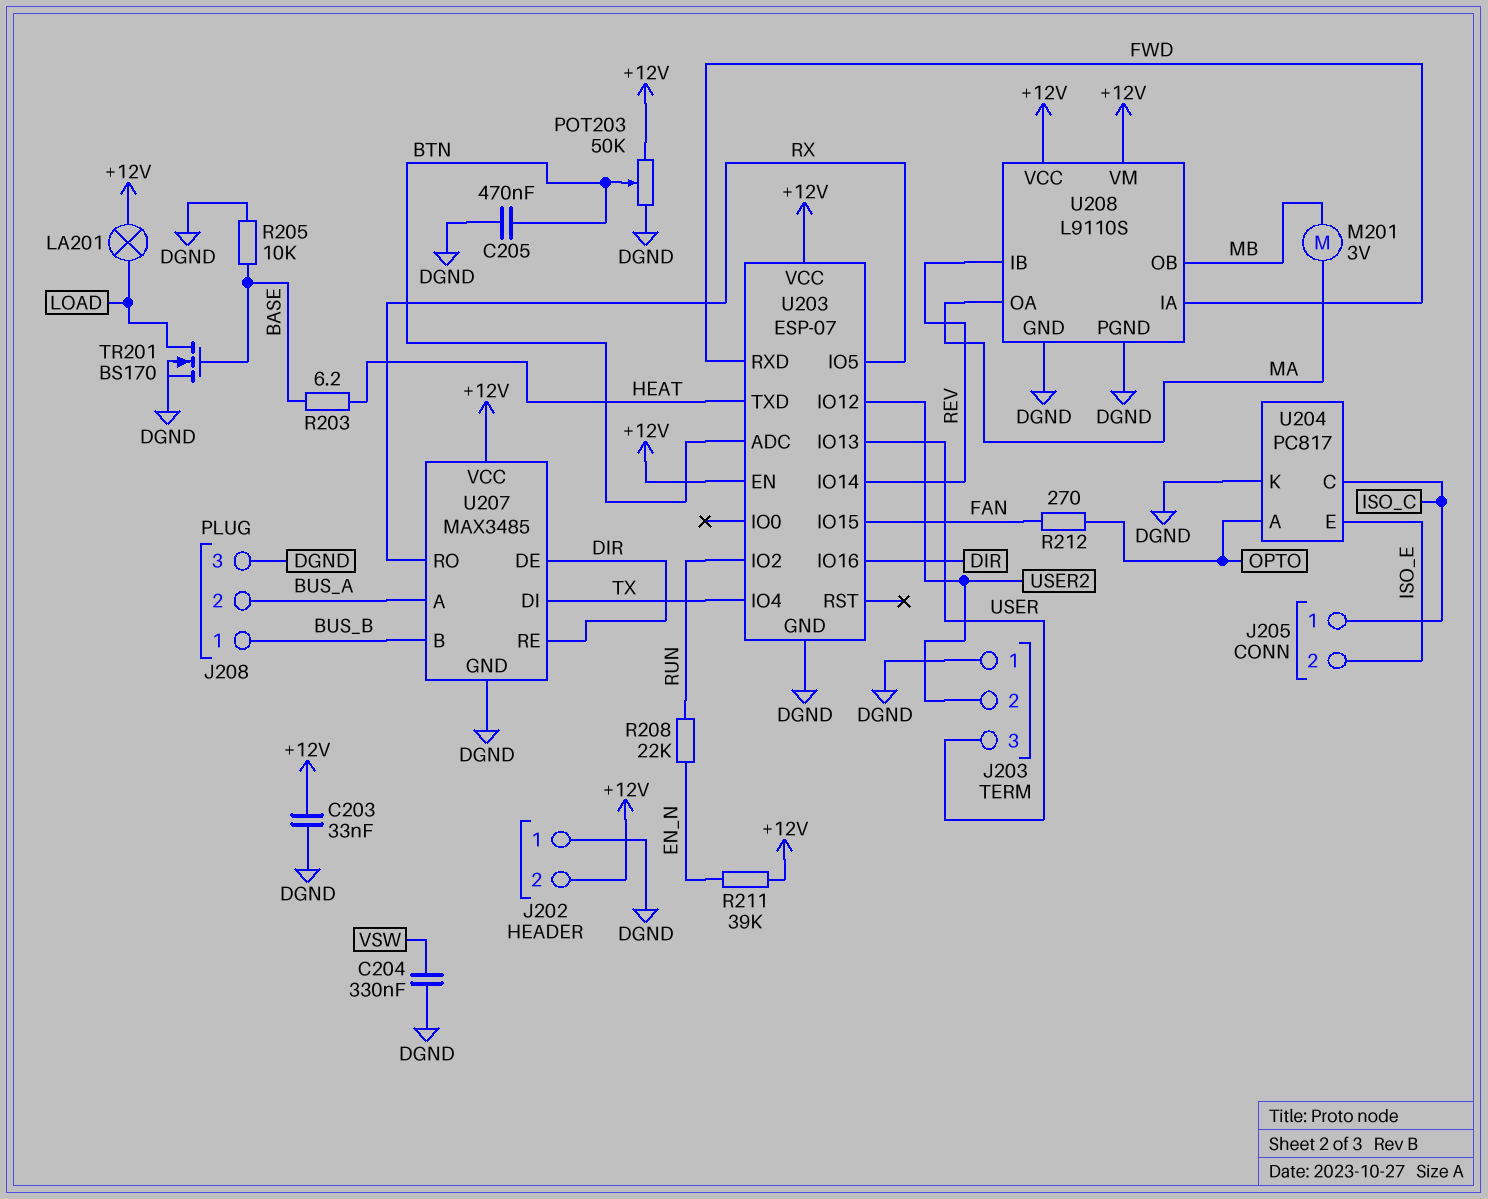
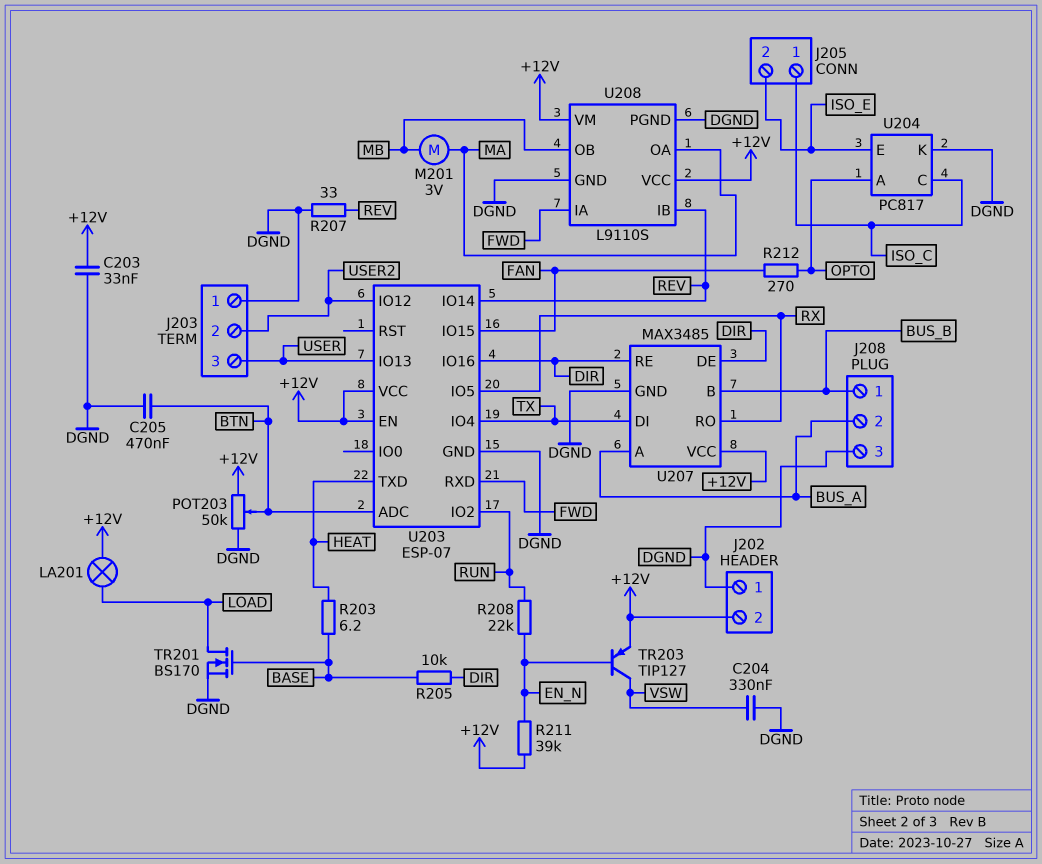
R205: 10k (BASE, DGND) -> 10k (BASE, DIR)
R207: none -> 33 (DGND, REV)
TR203: none -> PNP TIP127 (B EN_N, C VSW, E +12V)

